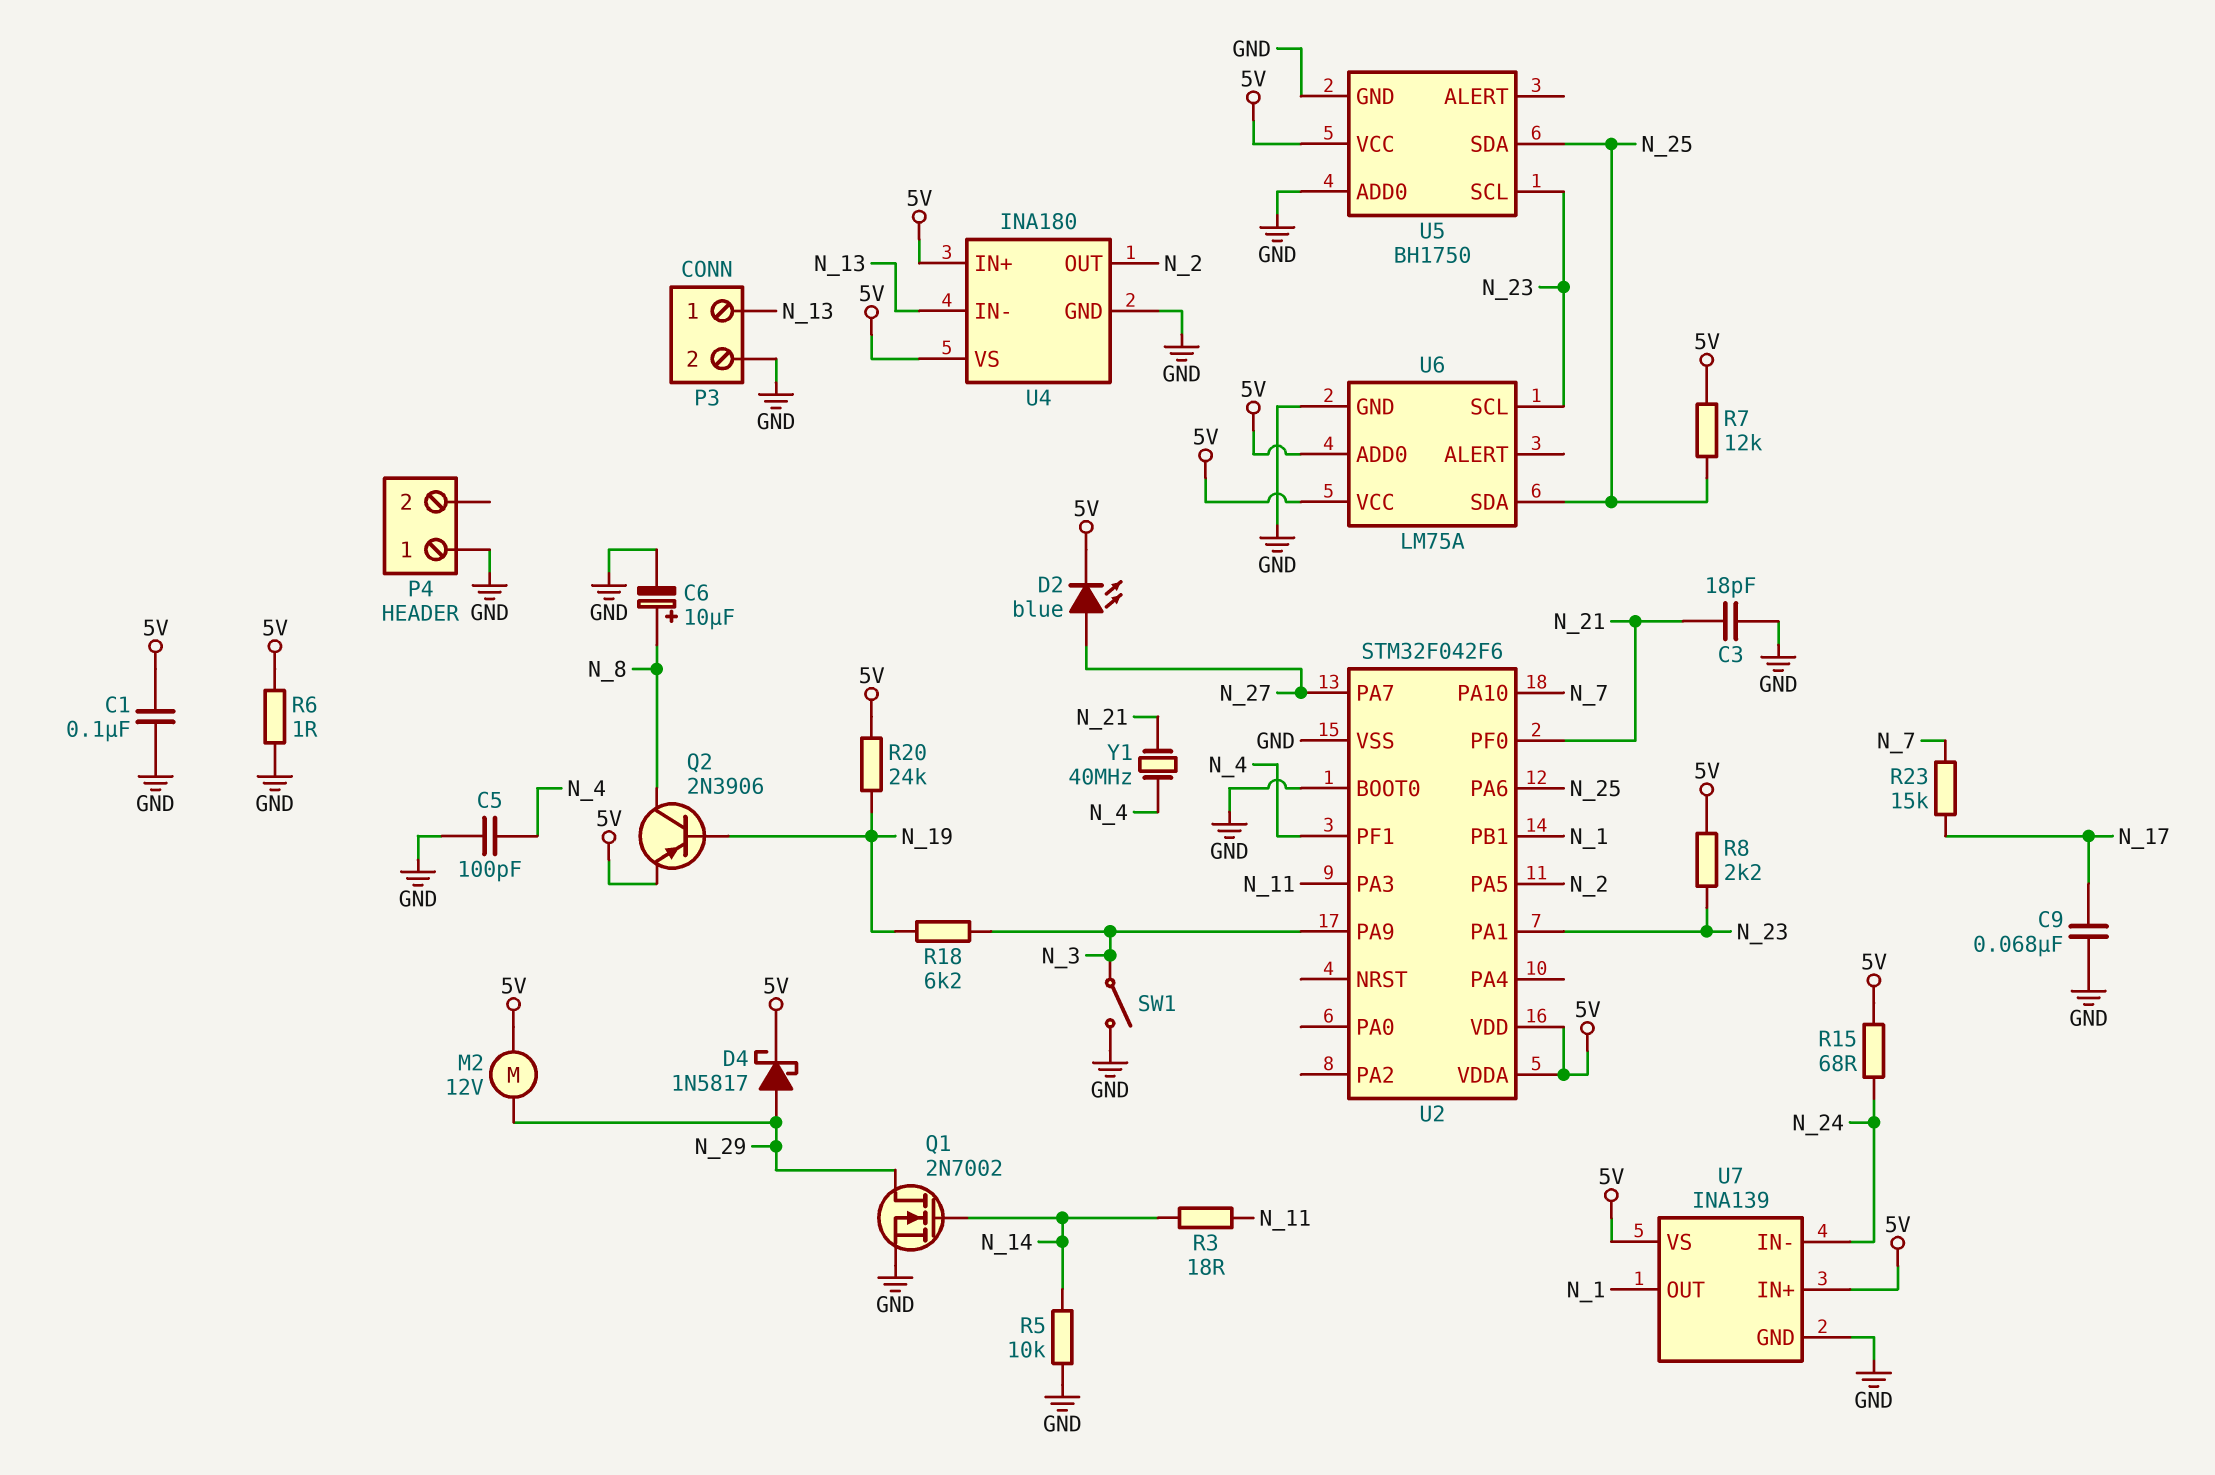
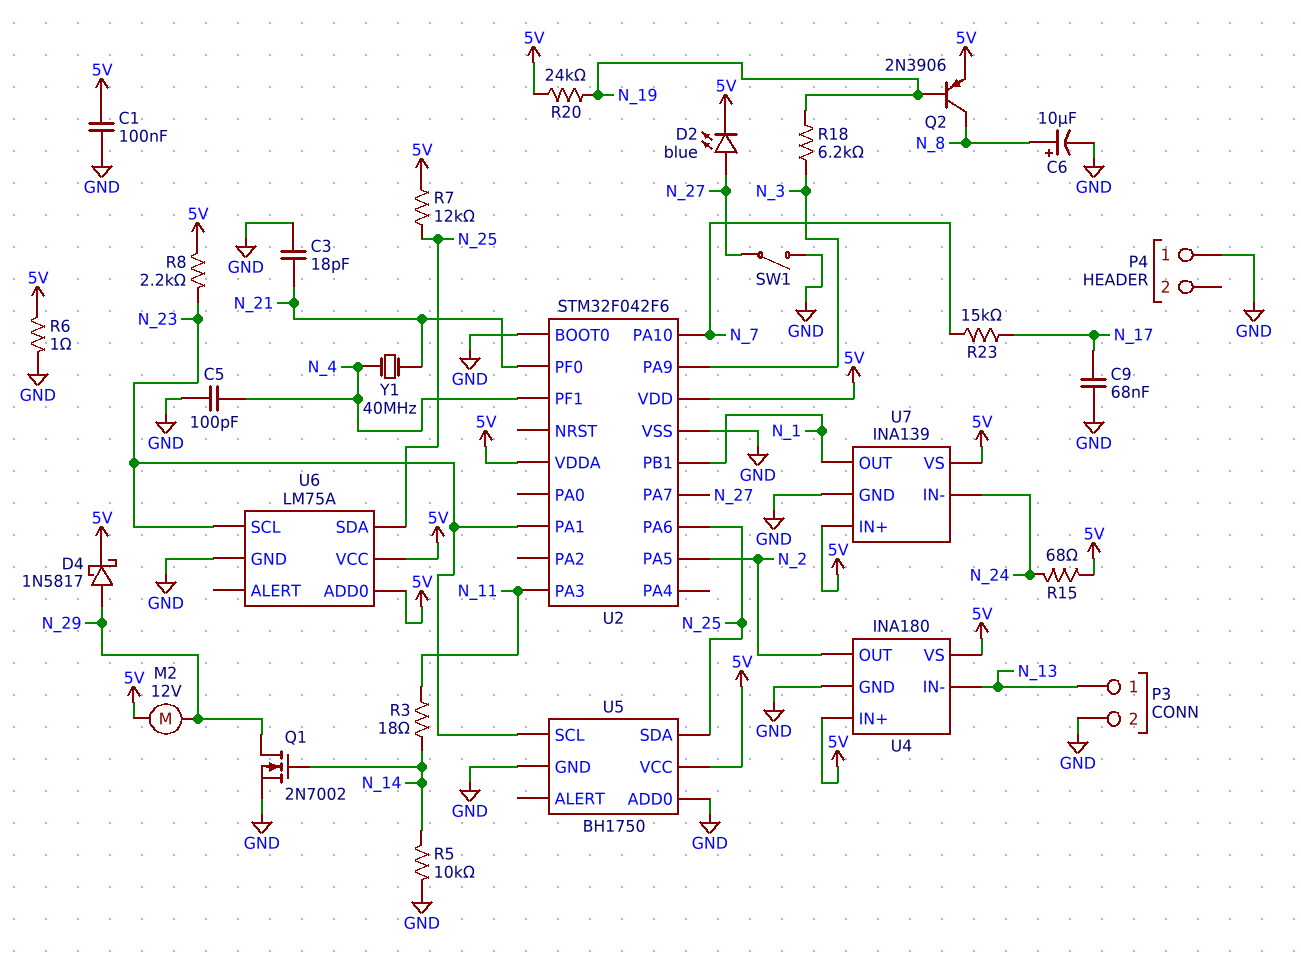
SW1: switch (GND, N_3) -> switch (GND, N_27)

